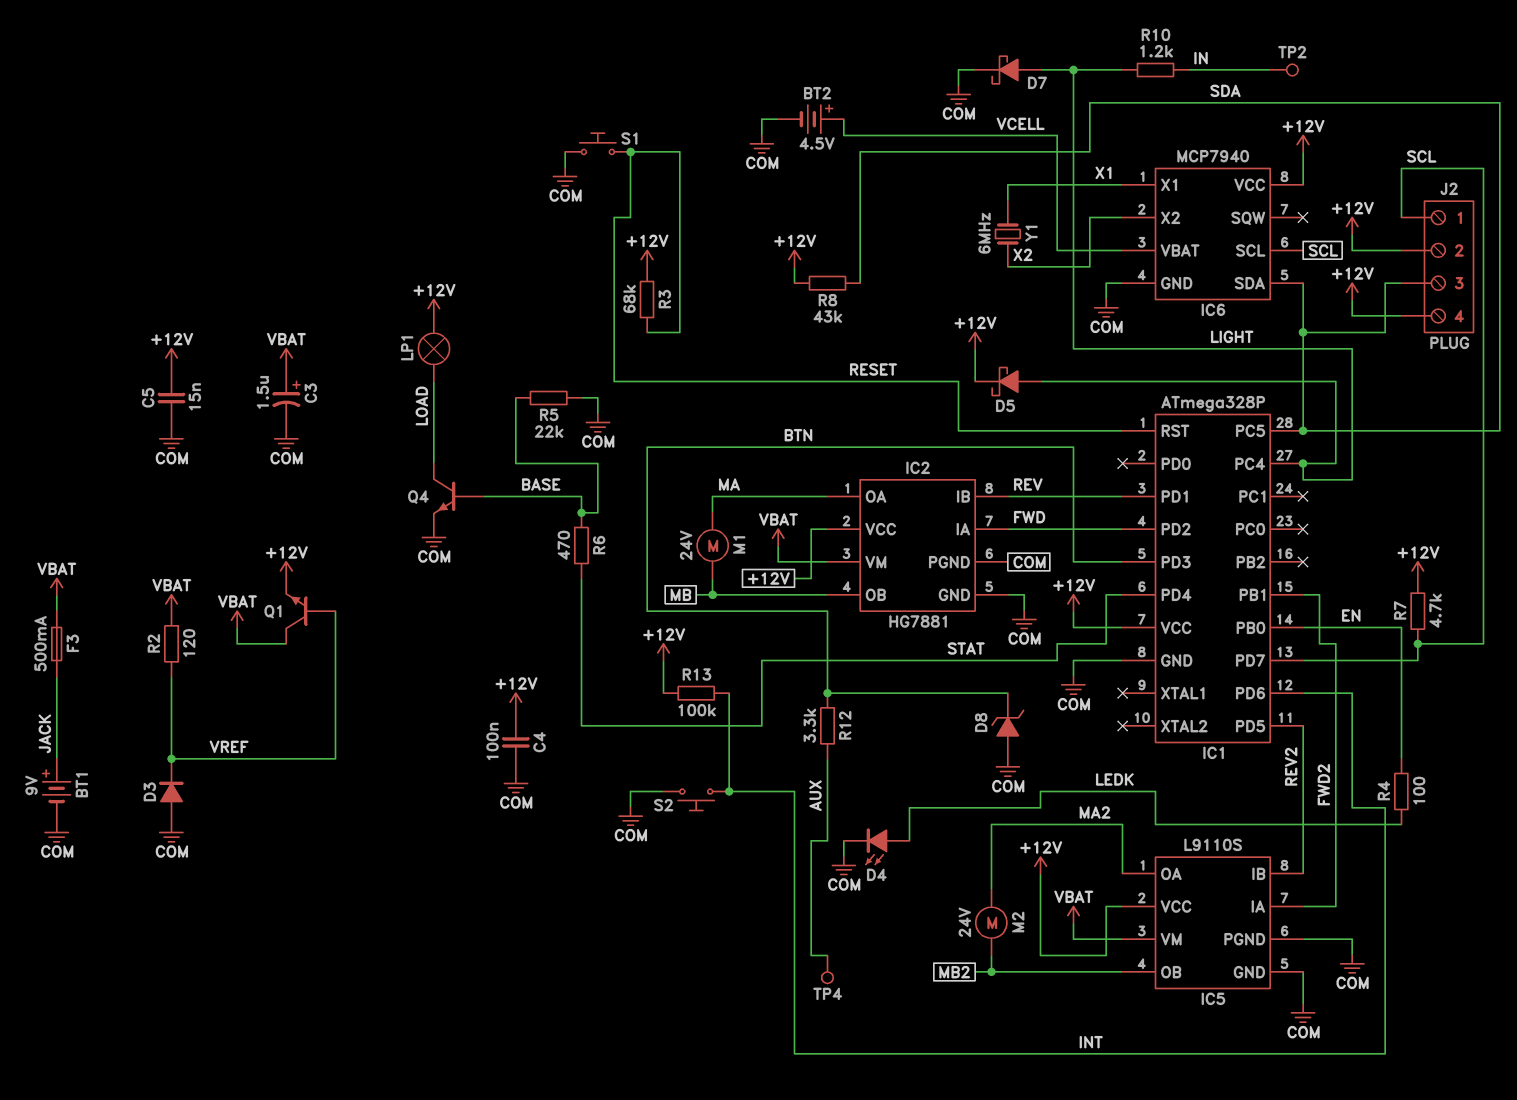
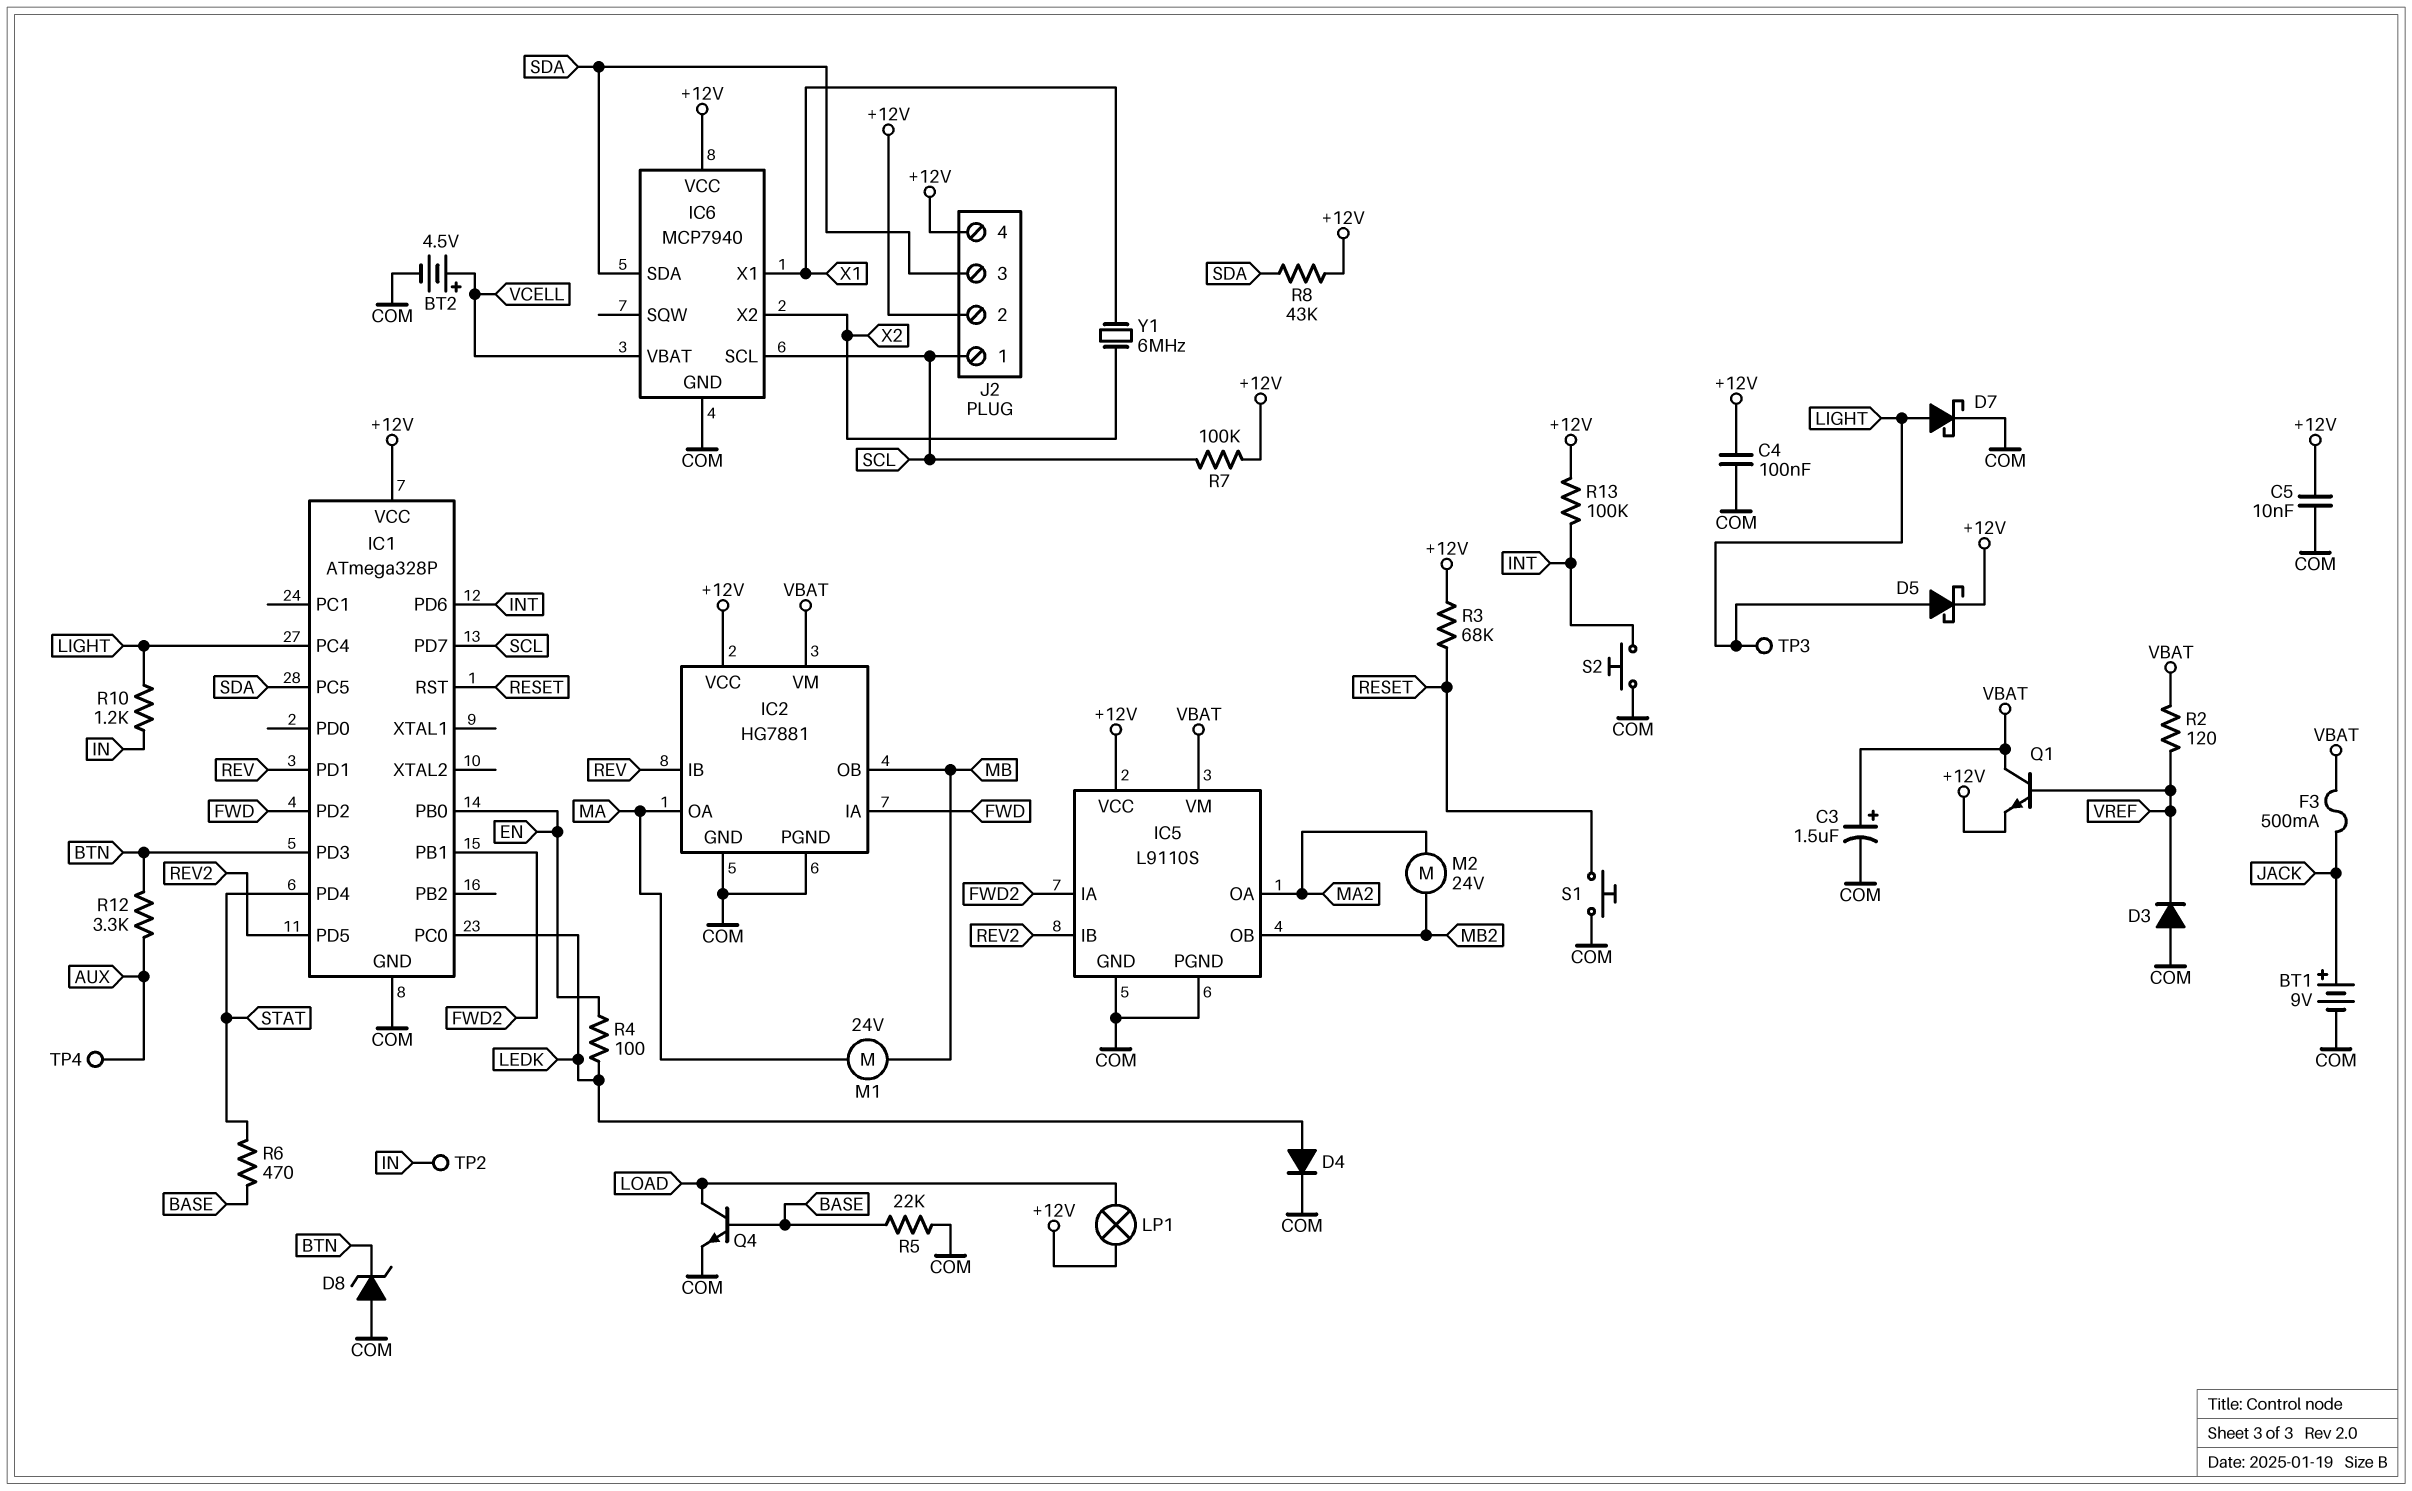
C5: 15nF (+12V, COM) -> 10nF (+12V, COM)
D4: LED (A LEDK, K COM) -> diode (A LEDK, K COM)
IC1 pin PC0: none -> LEDK
R7: 4.7k (+12V, SCL) -> 100k (+12V, SCL)
TP3: none -> test point (LIGHT)

